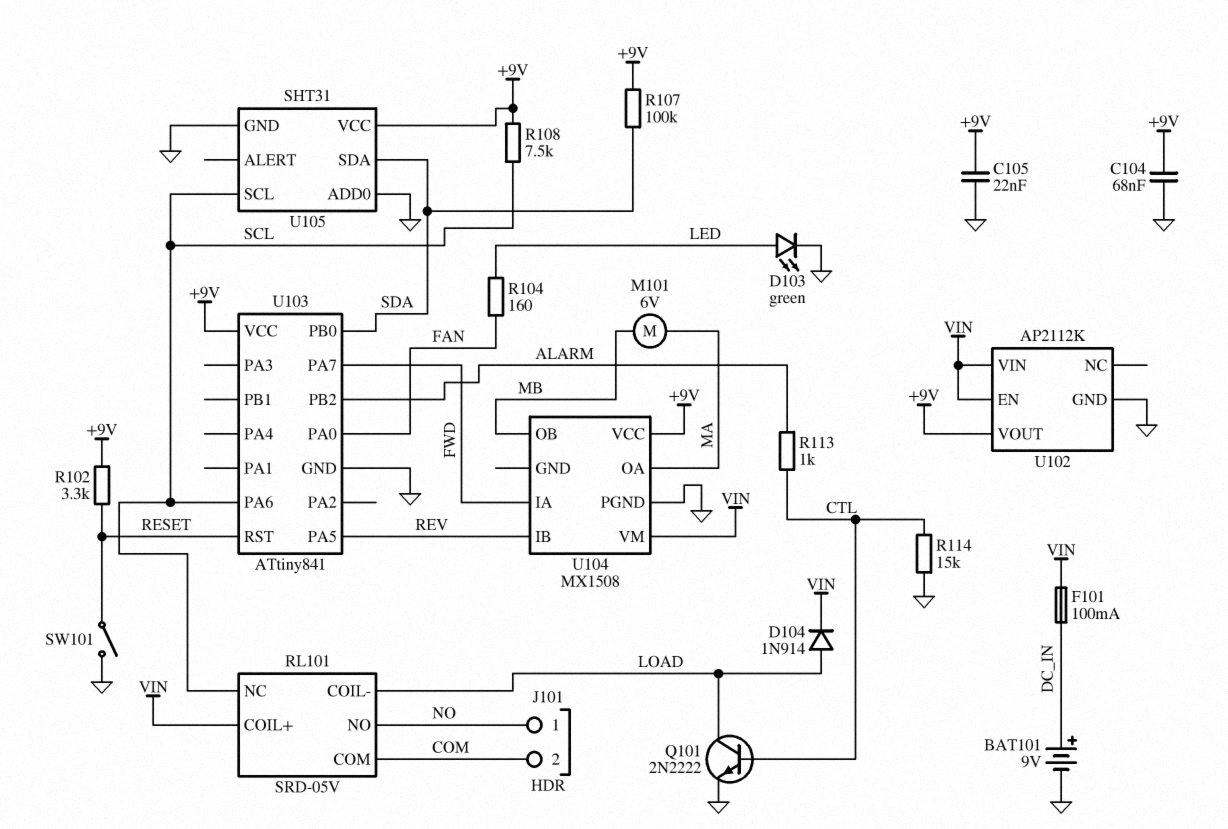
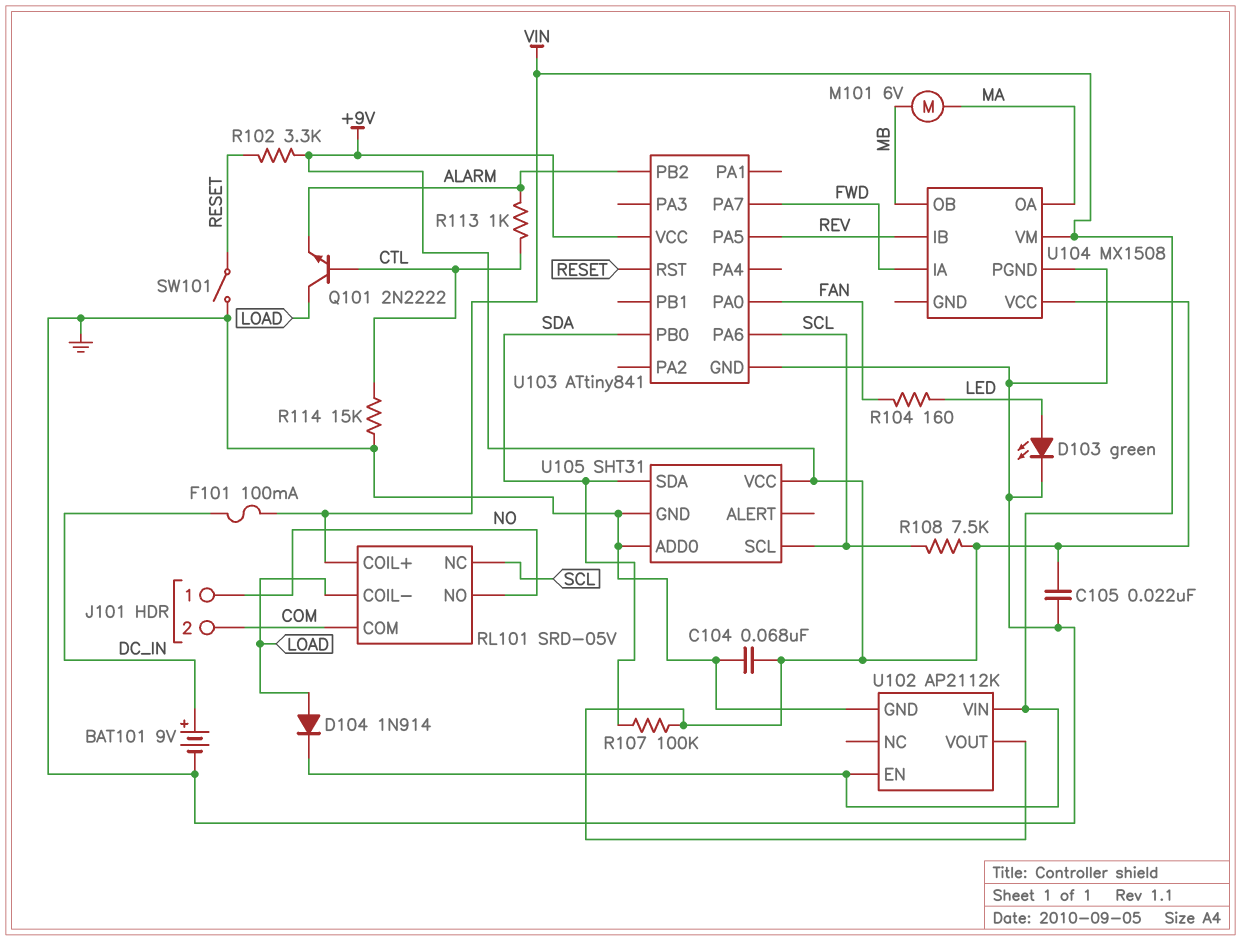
Q101: NPN 2N2222 (B CTL, C LOAD, E GND) -> NPN 2N2222 (B CTL, C LOAD, E ALARM)

